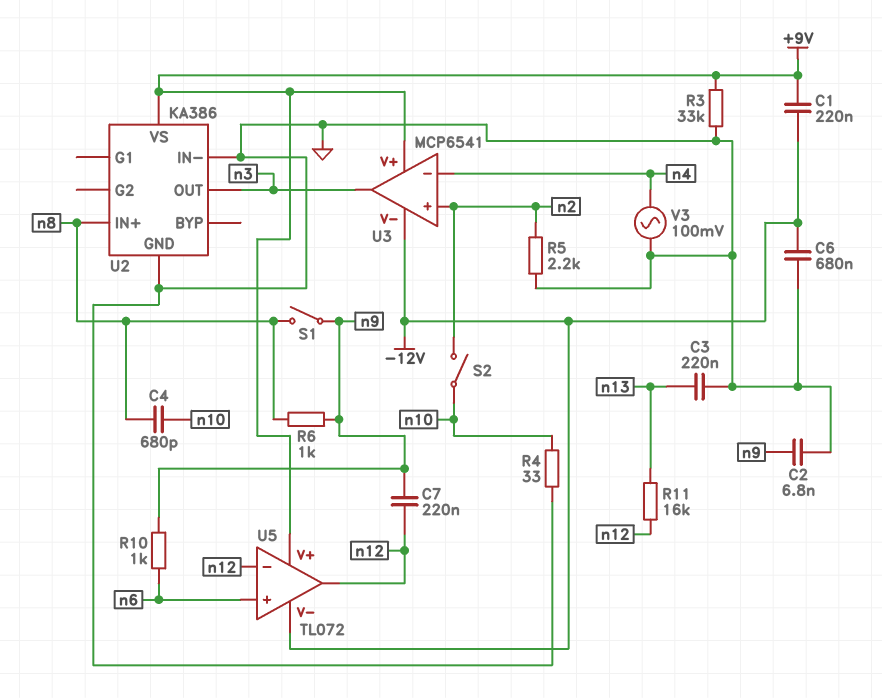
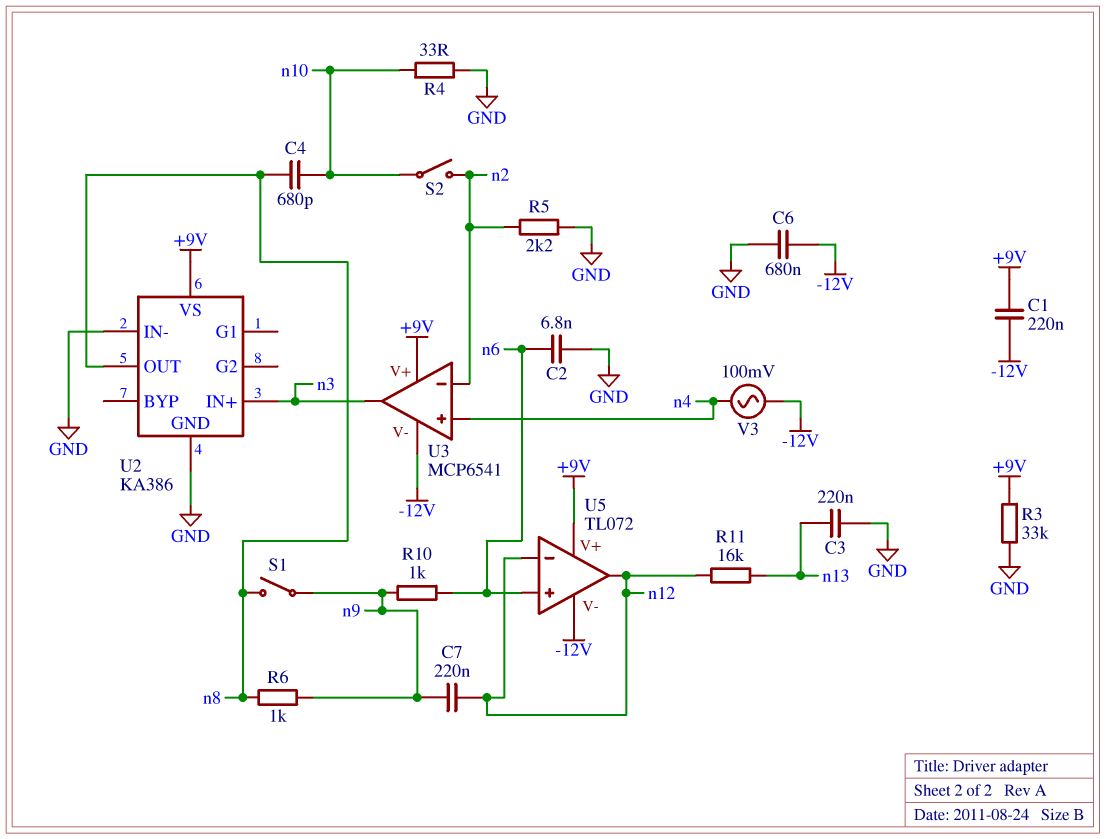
C2: 6.8nF (GND, n9) -> 6.8nF (GND, n6)
U2 pin IN+: n8 -> n3
U2 pin OUT: n3 -> n8
U3 pin in+: n2 -> n4
U3 pin in-: n4 -> n2
V3: AC 100mV (GND, n4) -> AC 100mV (-12V, n4)

